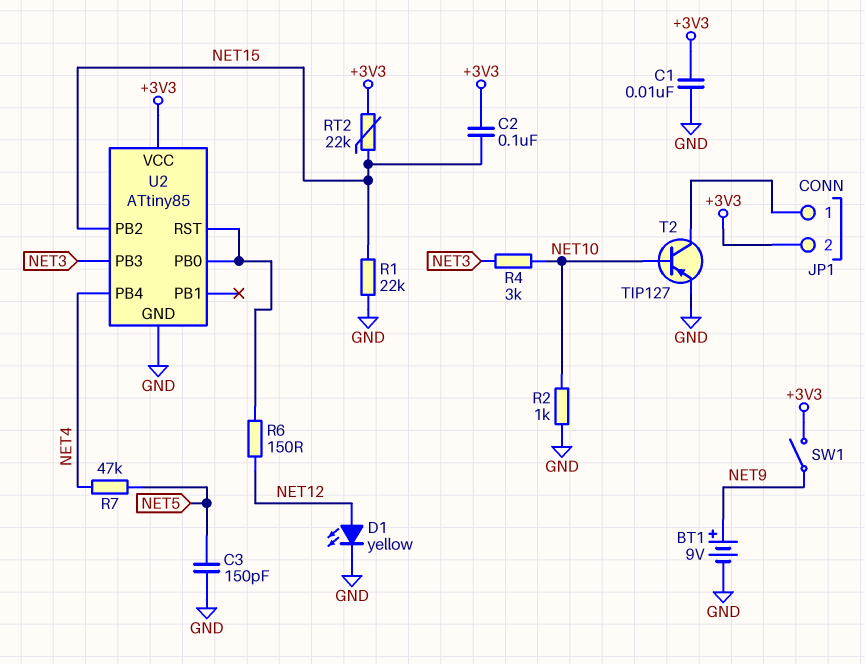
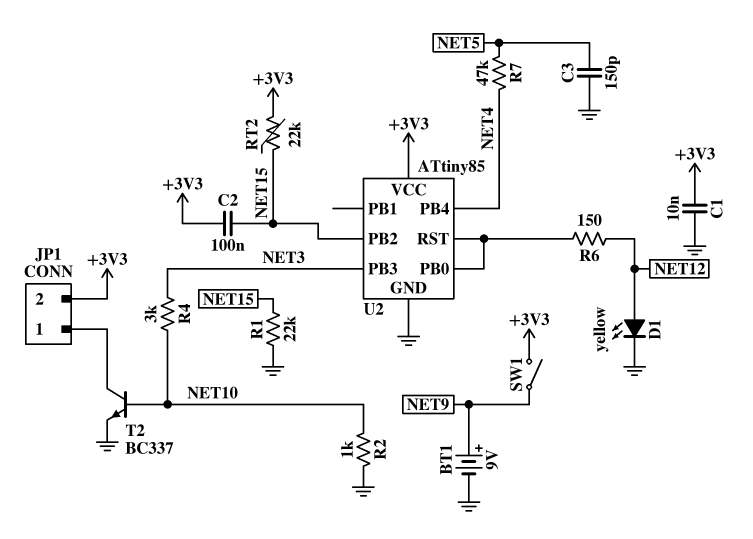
T2: PNP TIP127 (B NET10, C JP1/1, E GND) -> NPN BC337 (B NET10, C JP1/1, E GND)

